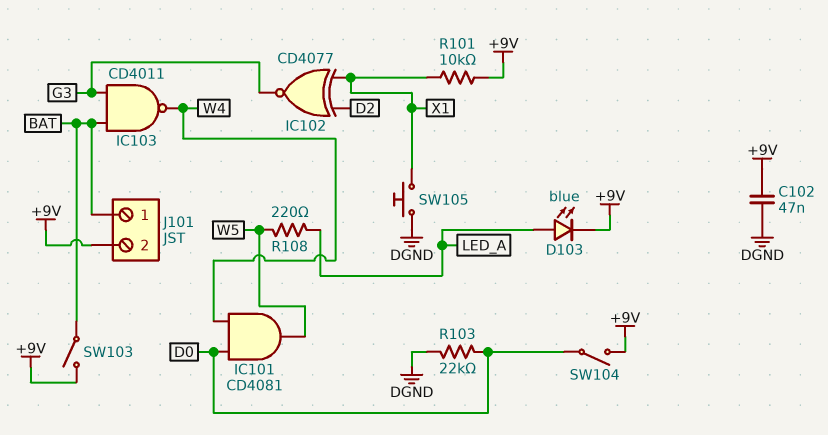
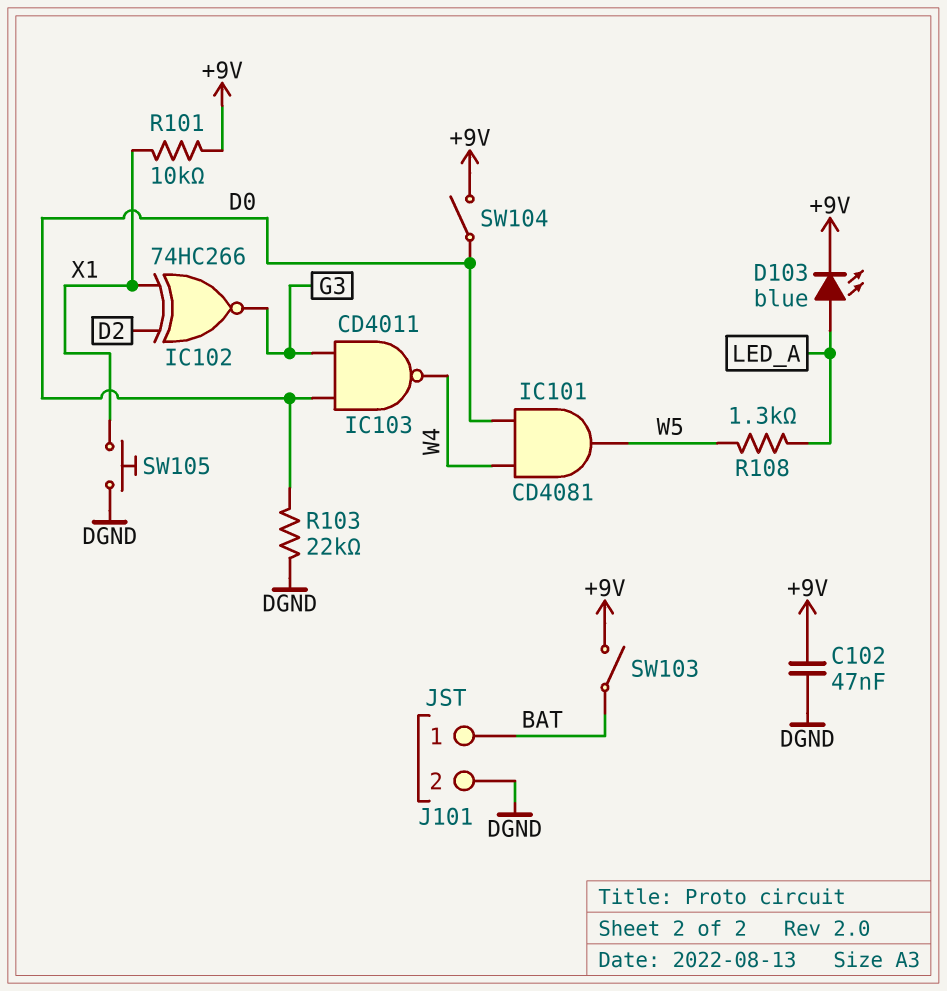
IC102: XNOR CD4077 (in D2, in X1, out G3) -> XNOR 74HC266 (in D2, in X1, out G3)
IC103: NAND CD4011 (in BAT, in G3, out W4) -> NAND CD4011 (in D0, in G3, out W4)
J101 pin 2: +9V -> DGND
R108: 220 (LED_A, W5) -> 1.3k (LED_A, W5)

